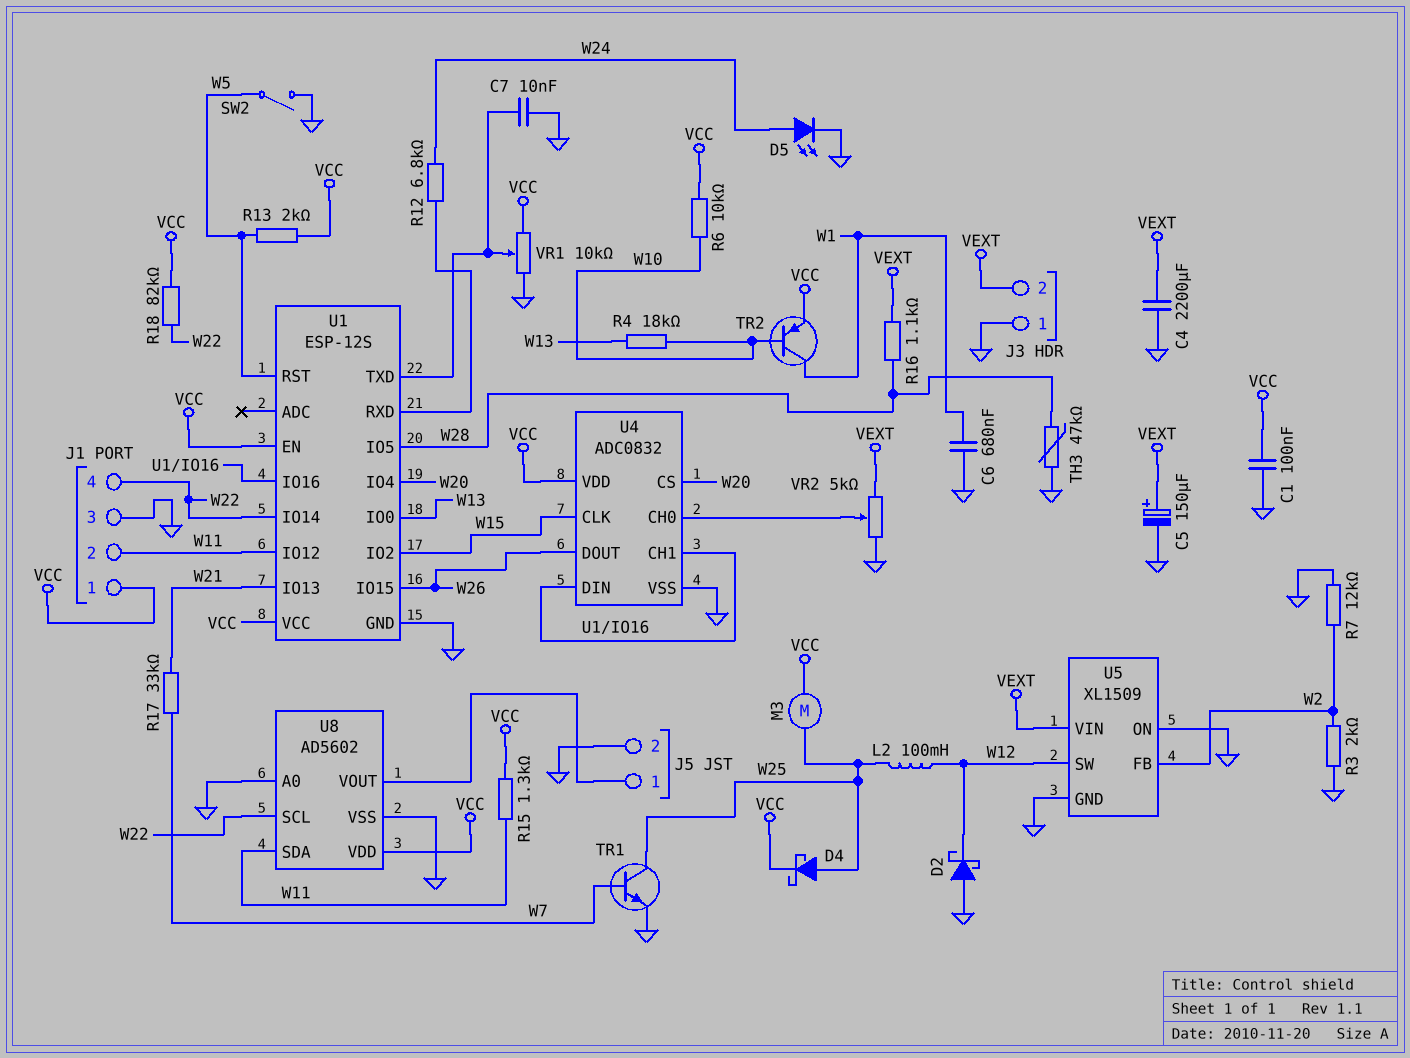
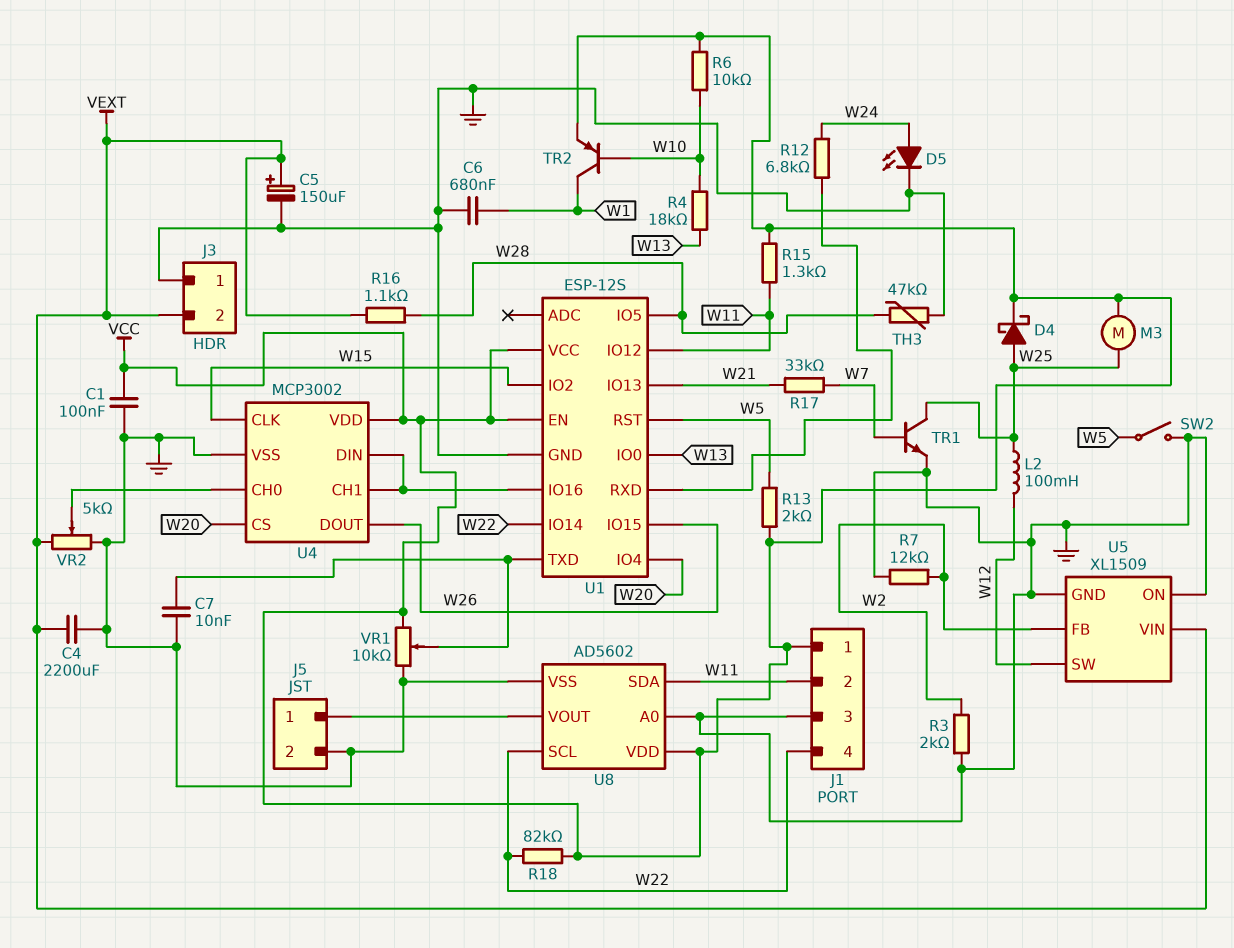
D2: schottky (A GND, K W12) -> none
U4: ADC0832 -> MCP3002

